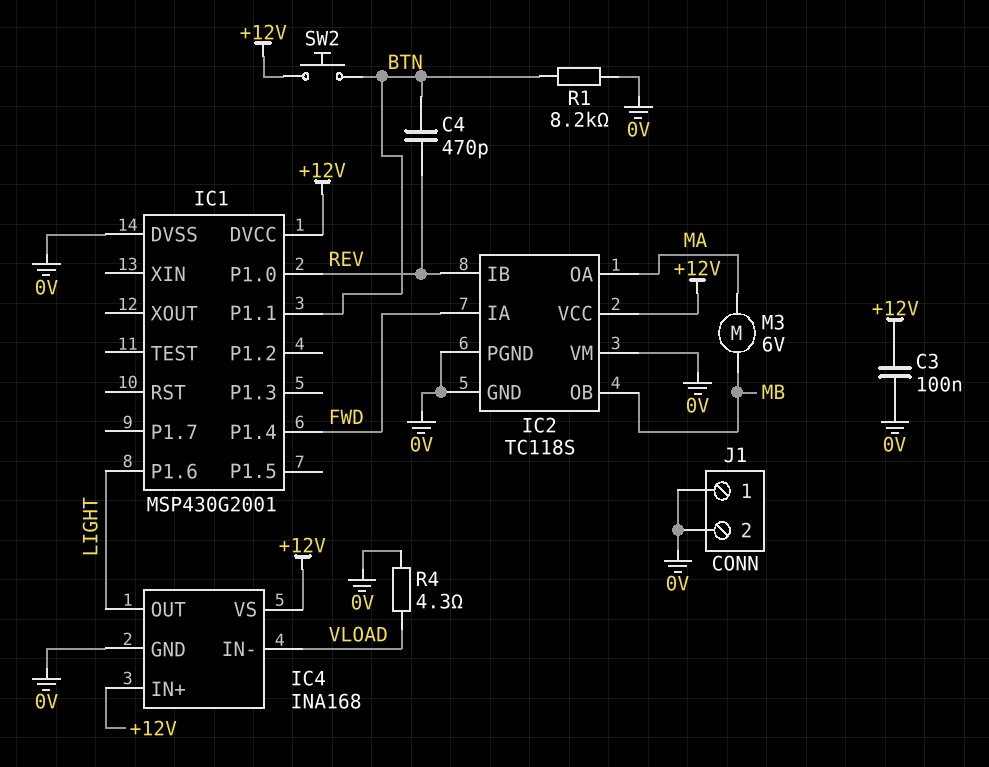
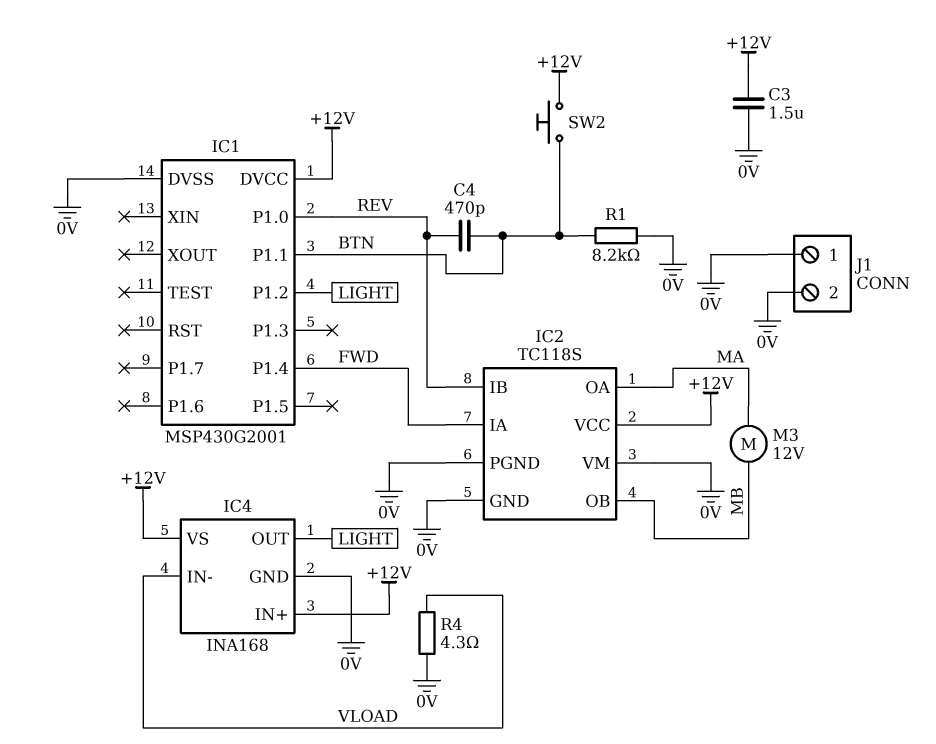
C3: 100nF (+12V, 0V) -> 1.5uF (+12V, 0V)
IC1 pin P1.2: none -> LIGHT
IC1 pin P1.6: LIGHT -> none
M3: motor 6V (MA, MB) -> motor 12V (MA, MB)

